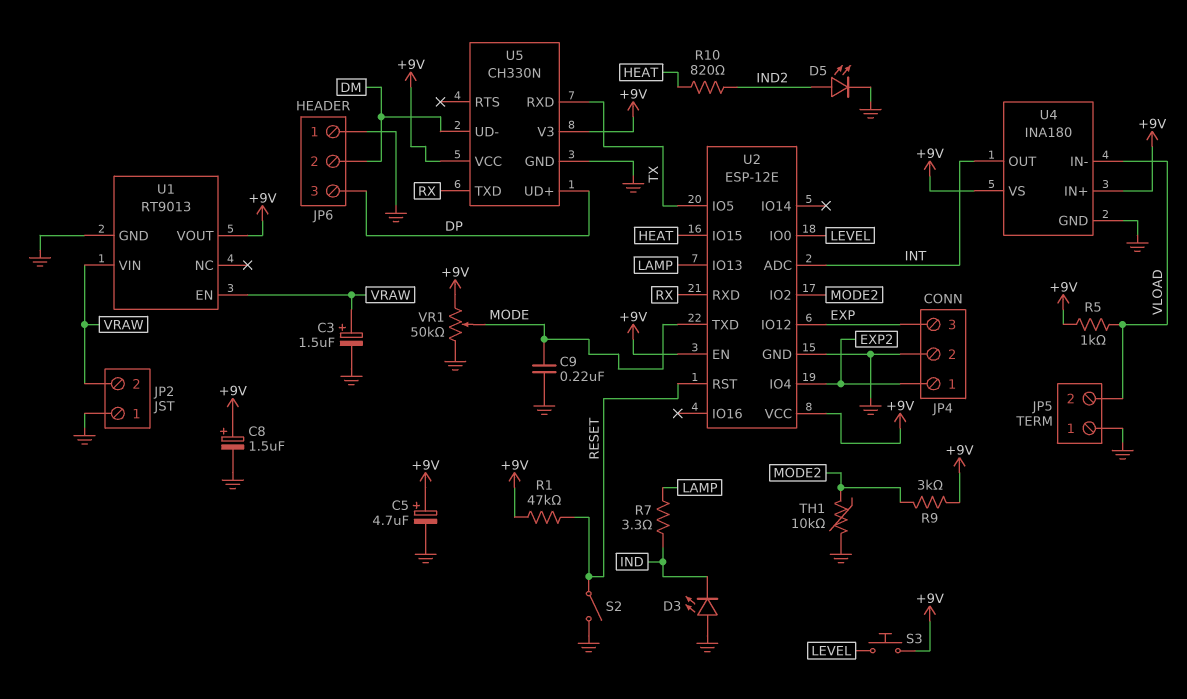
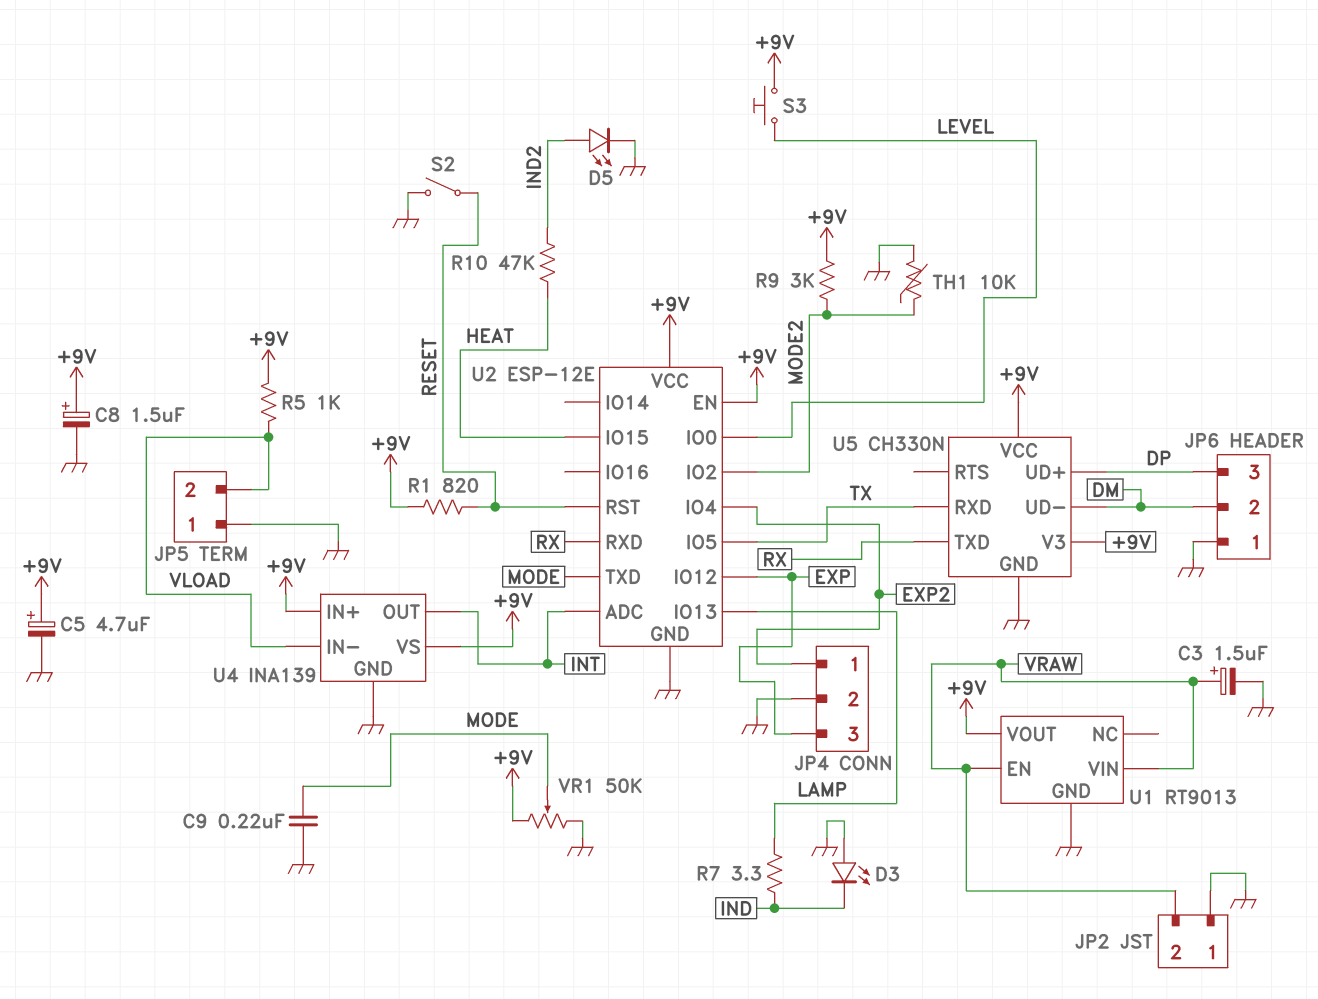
R1: 47k (+9V, RESET) -> 820 (+9V, RESET)
R10: 820 (HEAT, IND2) -> 47k (HEAT, IND2)
U4: INA180 -> INA139

